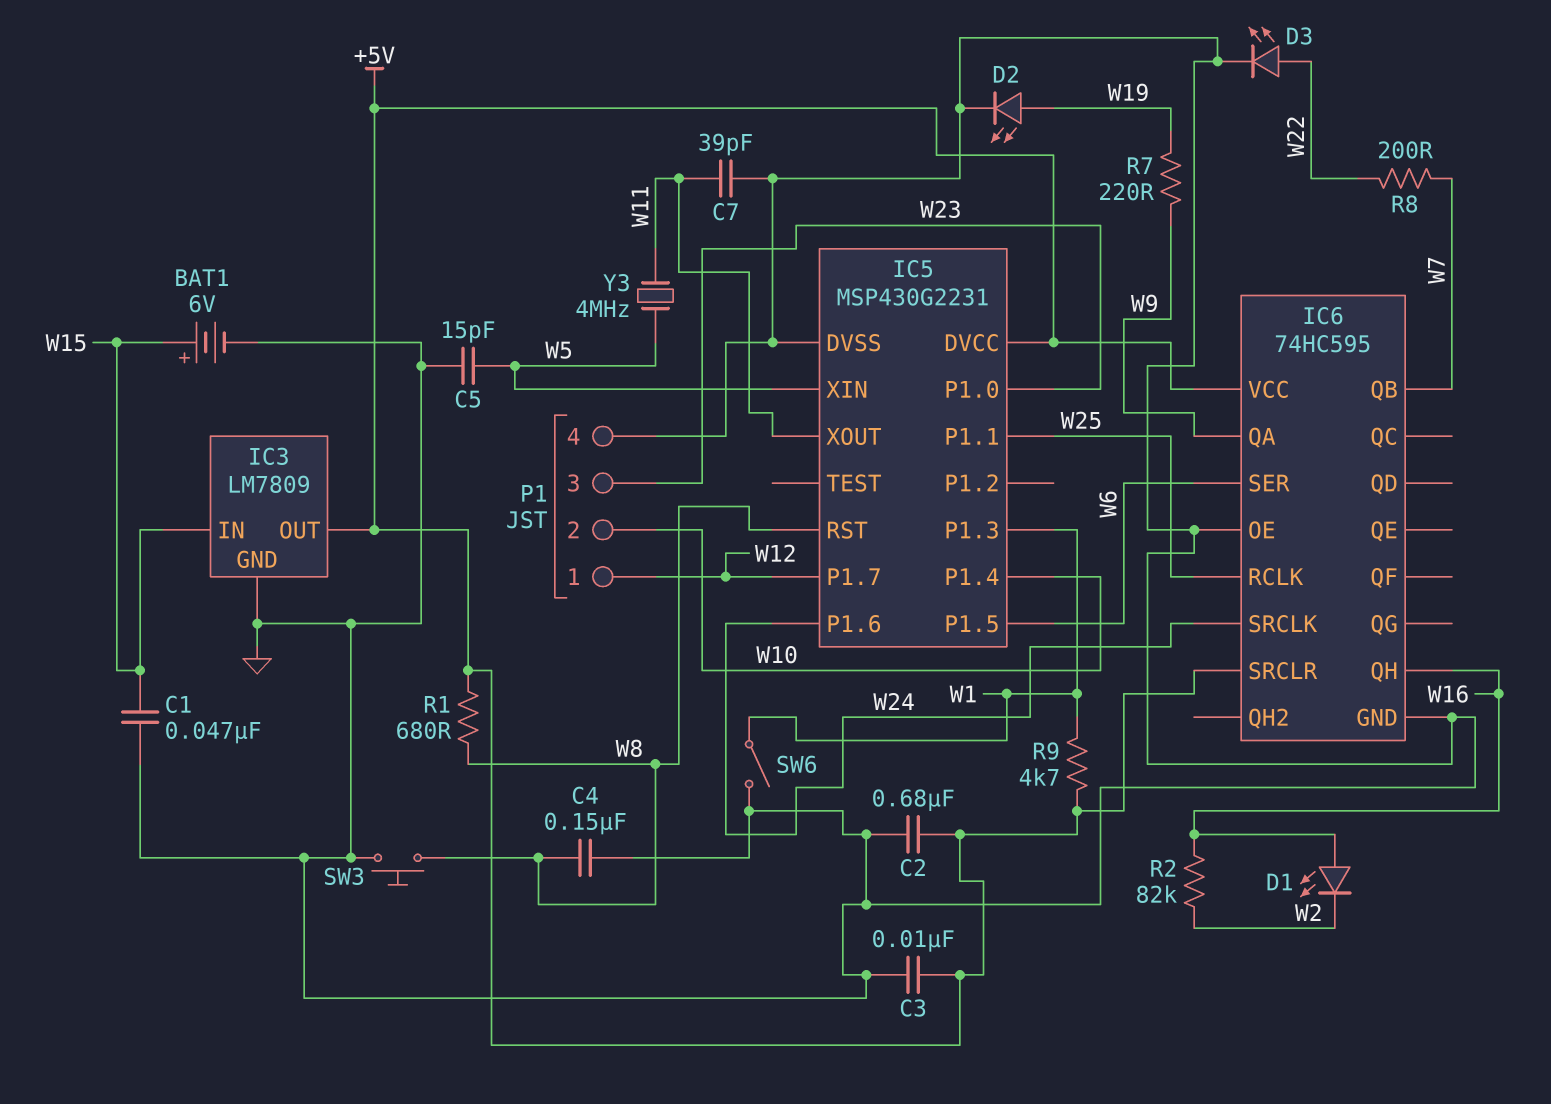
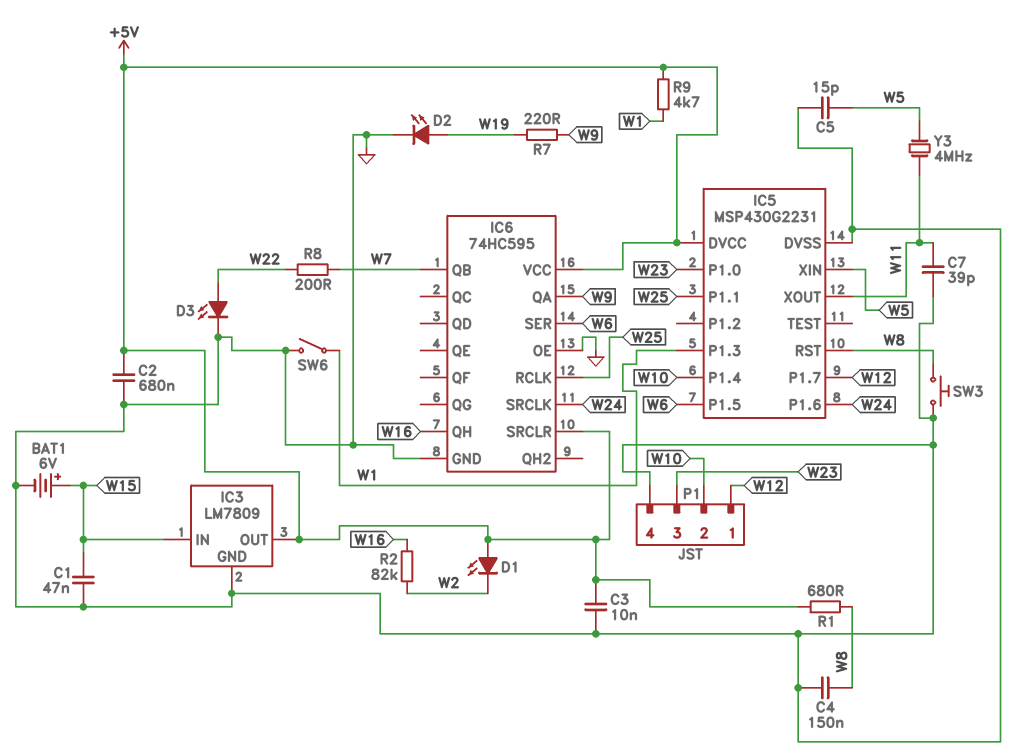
D1: LED (A W16, K W2) -> LED (A +5V, K W2)

